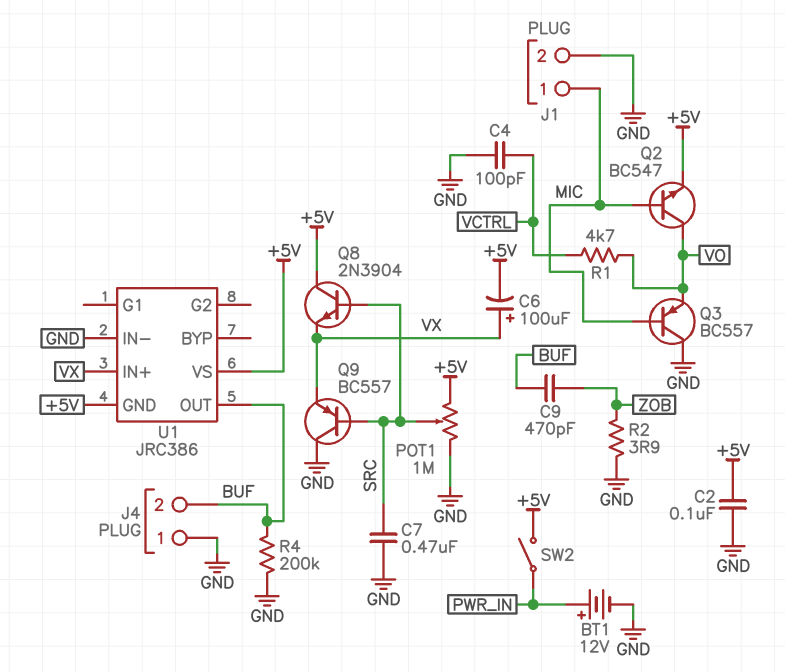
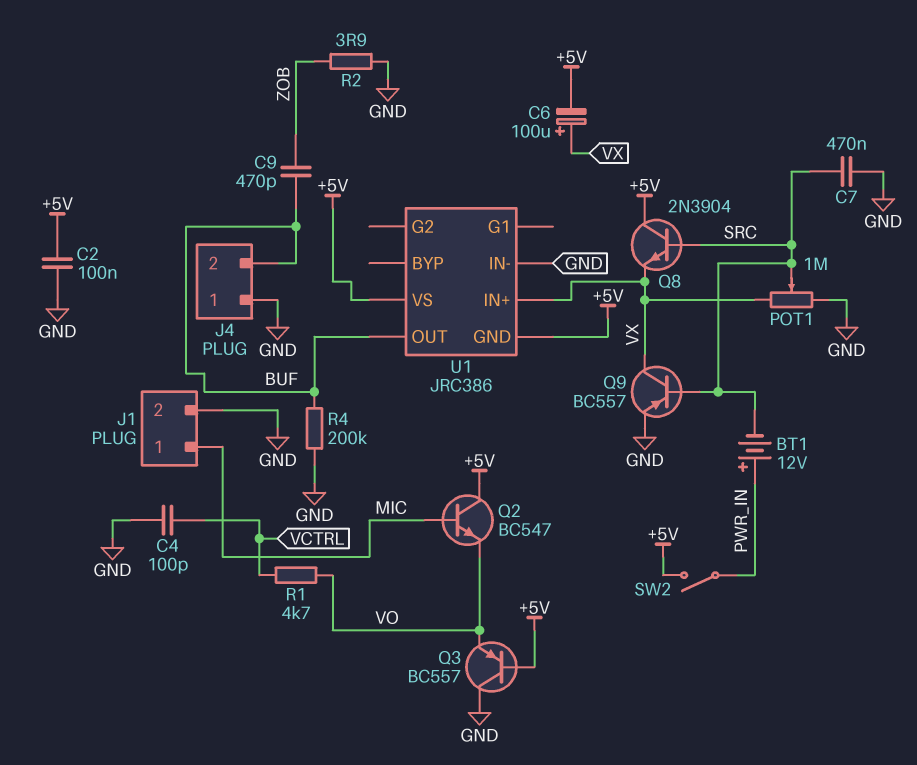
BT1: 12V (plus PWR_IN, minus GND) -> 12V (plus PWR_IN, minus SRC)
POT1: 1M (+5V, GND, wiper SRC) -> 1M (GND, VX, wiper SRC)
Q2: NPN BC547 (B MIC, C VO, E +5V) -> NPN BC547 (B MIC, C +5V, E VO)
Q3: PNP BC557 (B MIC, C GND, E VO) -> PNP BC557 (B +5V, C GND, E VO)
Q9: PNP BC557 (B SRC, C GND, E VX) -> PNP BC557 (B SRC, C VX, E GND)

